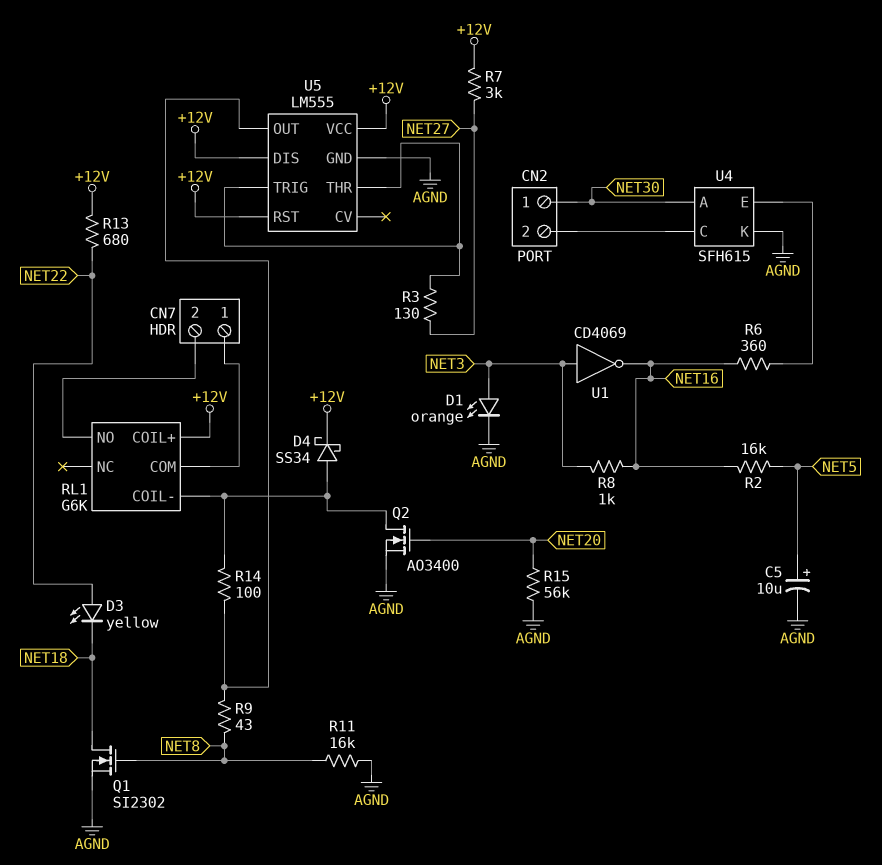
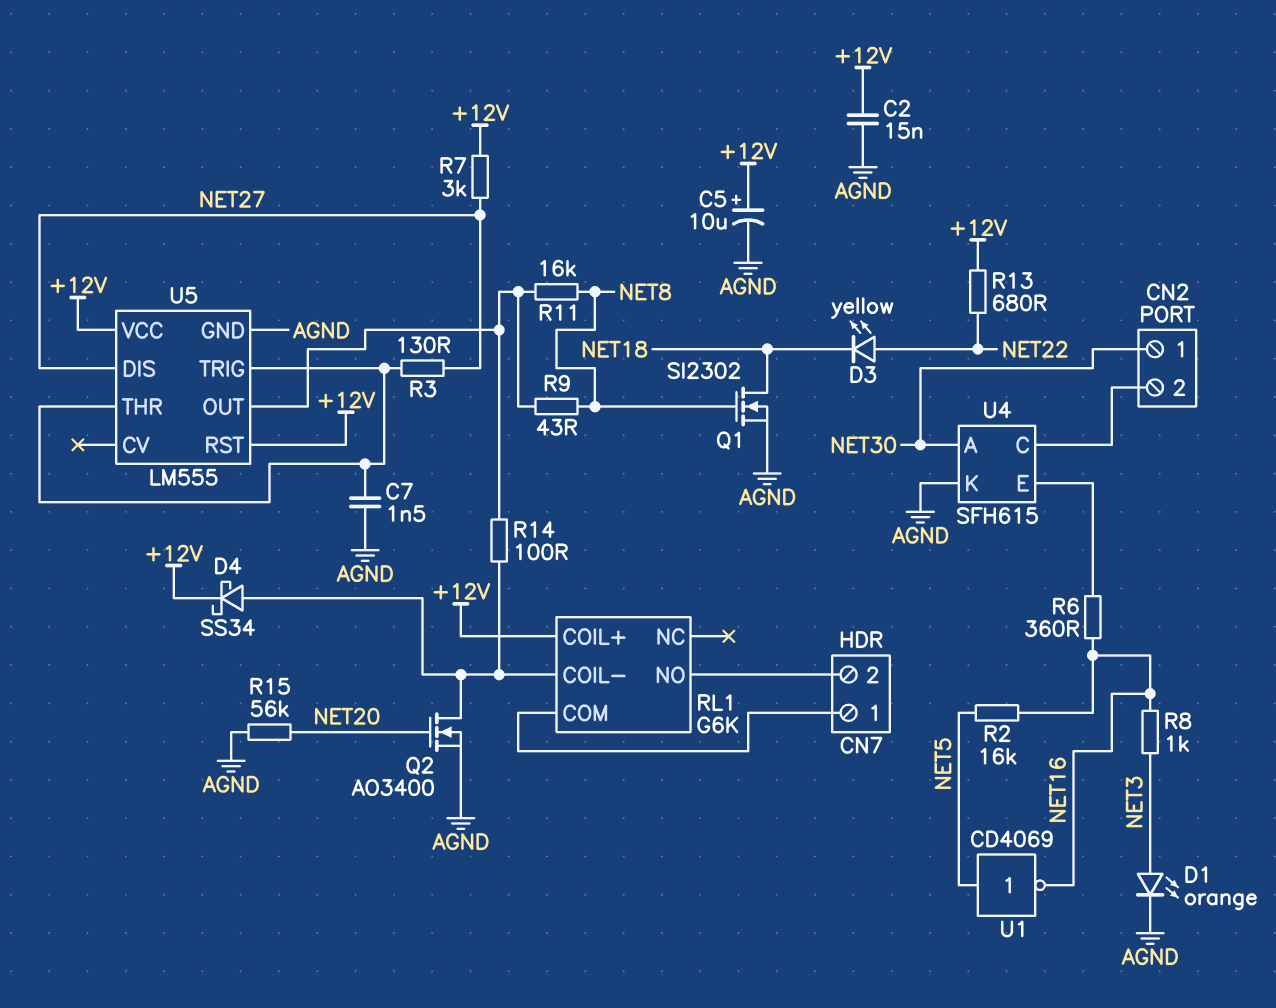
C2: none -> 15nF (+12V, AGND)
C5: 10uF (plus NET5, minus AGND) -> 10uF (plus +12V, minus AGND)
C7: none -> 1.5nF (AGND, U5/THR)
R11: 16k (AGND, NET8) -> 16k (NET8, U5/OUT)
U1: NOT CD4069 (in NET3, out NET16) -> NOT CD4069 (in NET5, out NET16)
U5 pin DIS: +12V -> NET27

